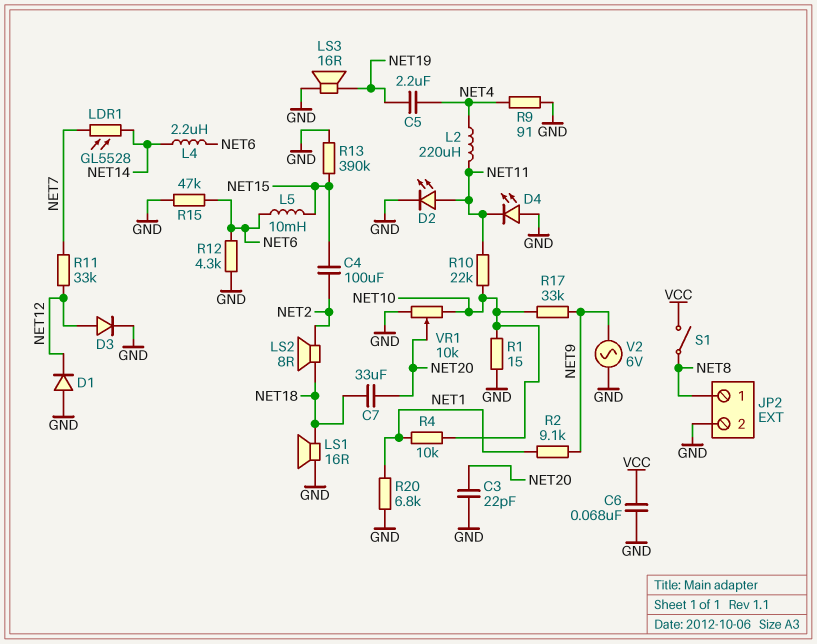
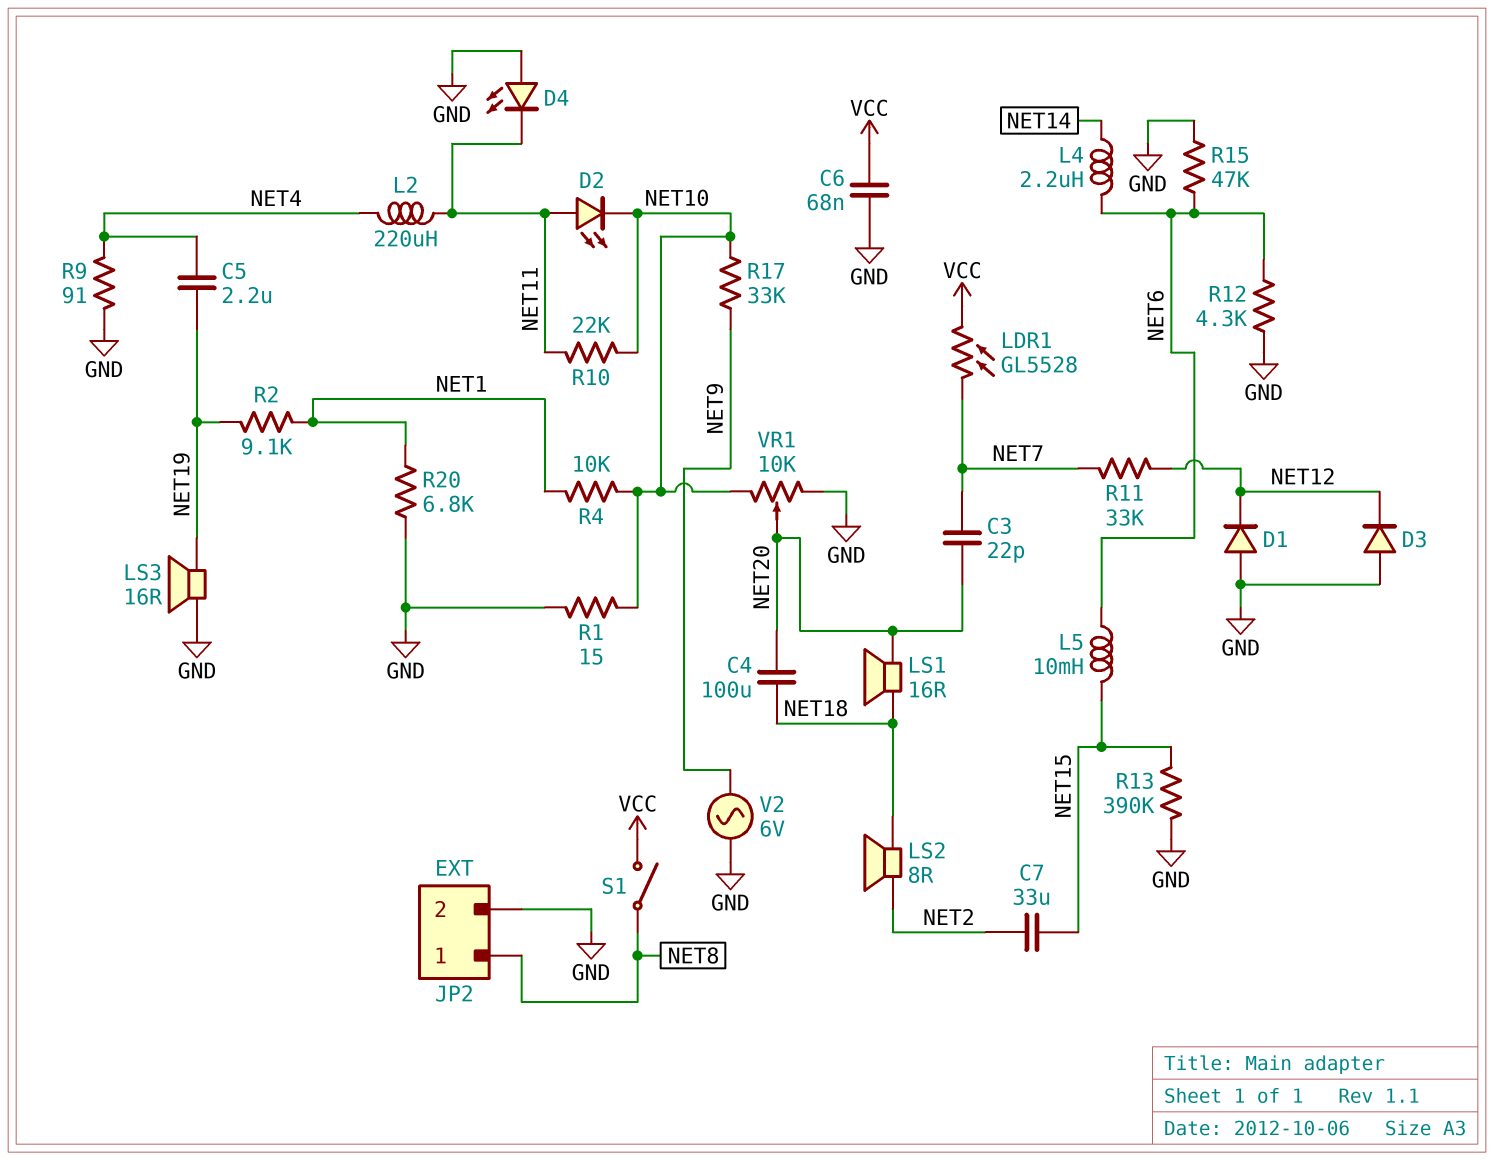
C3: 22pF (GND, NET20) -> 22pF (NET7, NET20)
C4: 100uF (NET2, NET15) -> 100uF (NET18, NET20)
C7: 33uF (NET18, NET20) -> 33uF (NET2, NET15)
D2: LED (A NET11, K GND) -> LED (A NET11, K NET10)
D3: diode (A NET12, K GND) -> diode (A GND, K NET12)
LDR1: GL5528 (NET7, NET14) -> GL5528 (NET7, VCC)
LS1: speaker 16R (GND, NET18) -> speaker 16R (NET18, NET20)
R2: 9.1k (NET1, NET9) -> 9.1k (NET1, NET19)

